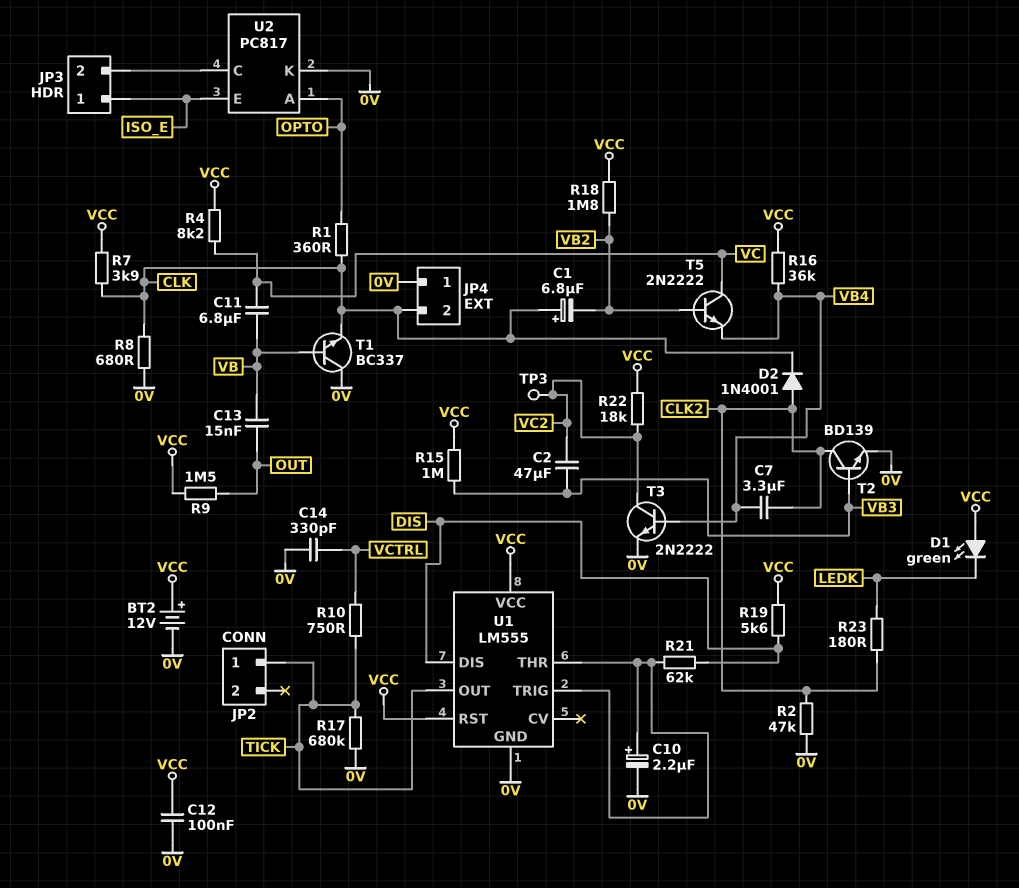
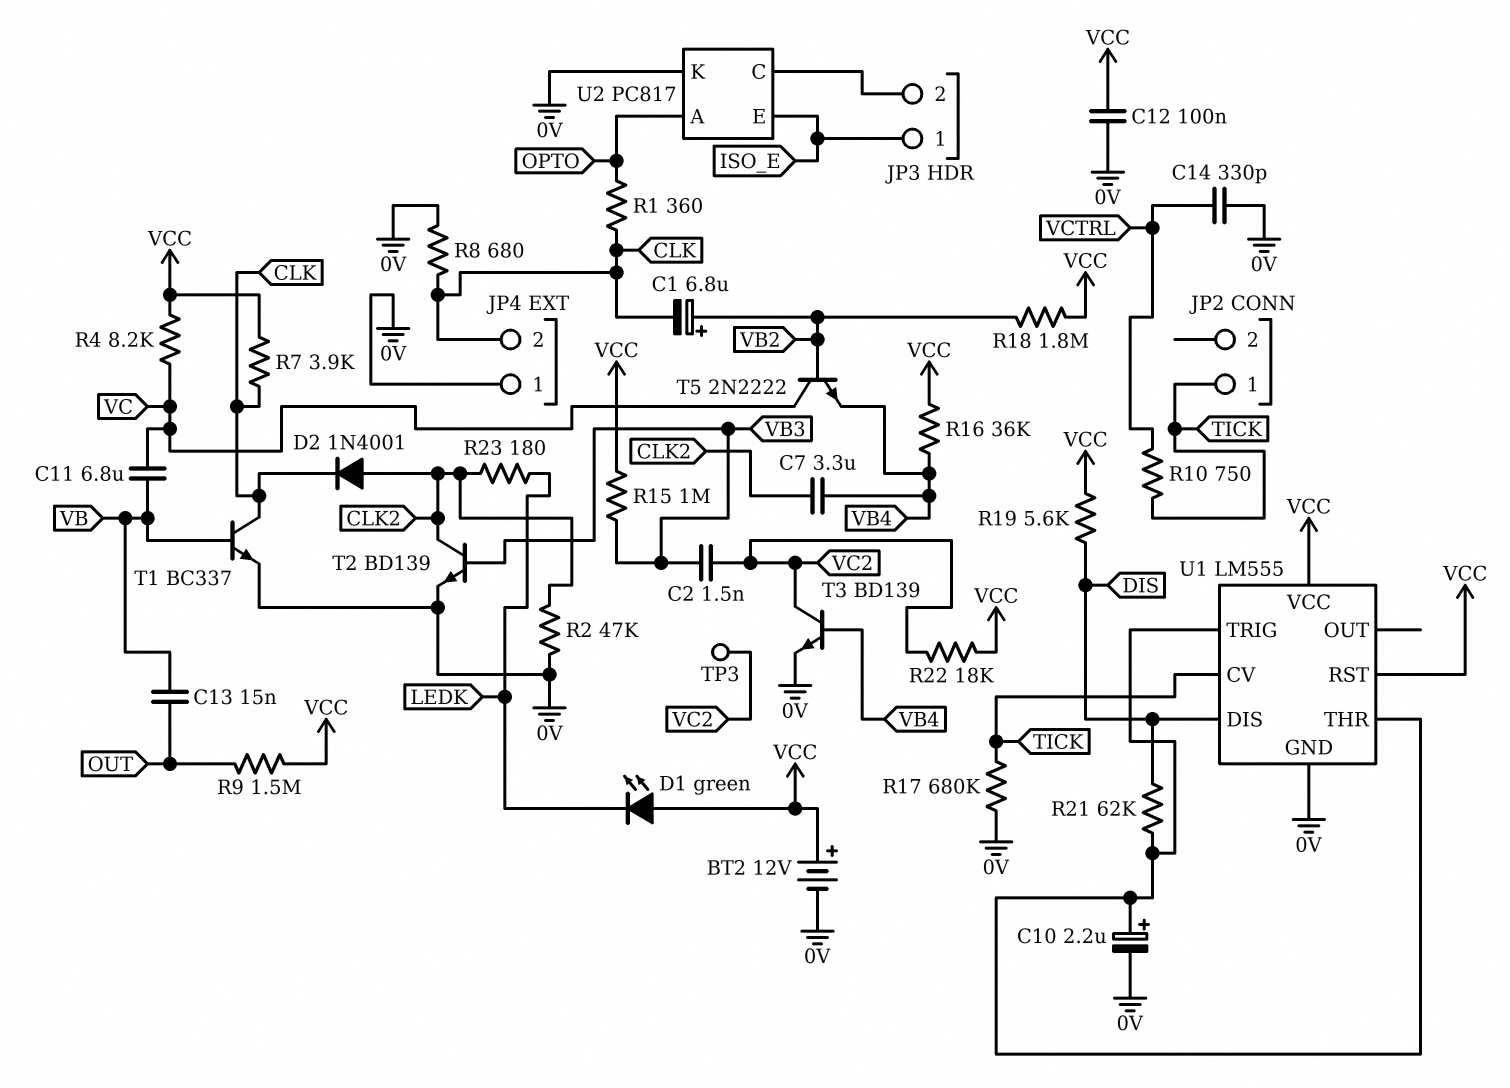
C1: 6.8uF (plus CLK, minus VB2) -> 6.8uF (plus VB2, minus CLK)
C2: 47uF (VB3, VC2) -> 1.5nF (VB3, VC2)
T1: NPN BC337 (B VB, C 0V, E CLK) -> NPN BC337 (B VB, C CLK, E 0V)
T3: NPN 2N2222 (B VB4, C VC2, E 0V) -> NPN BD139 (B VB4, C VC2, E 0V)
U1 pin CV: none -> TICK
U1 pin OUT: TICK -> none

